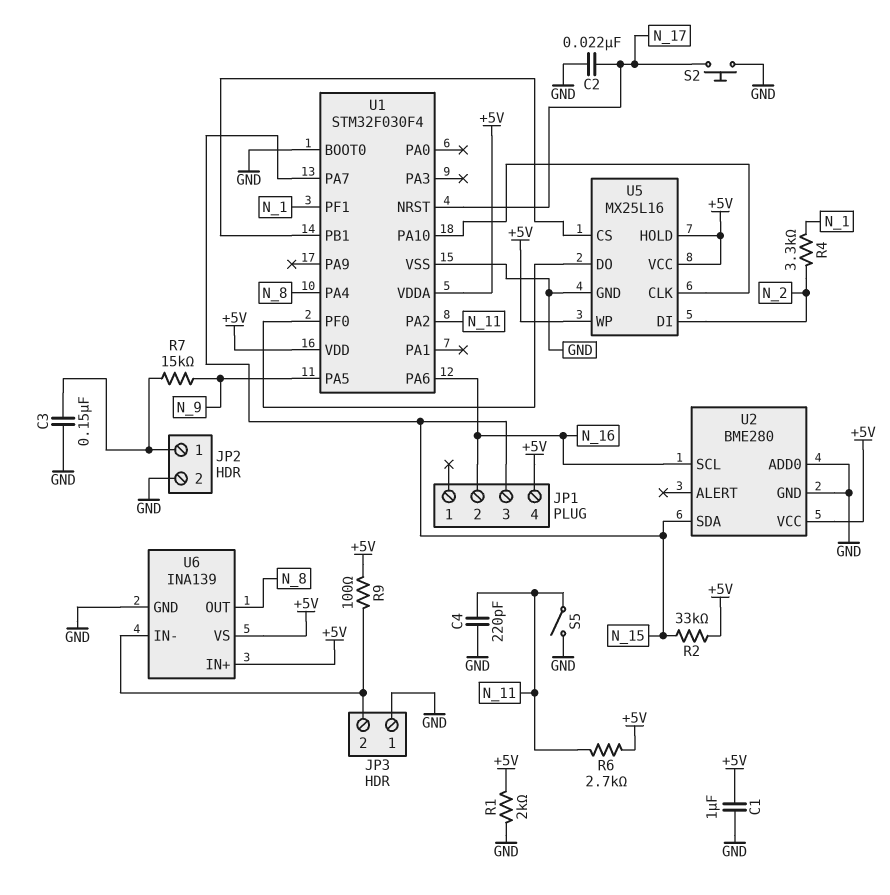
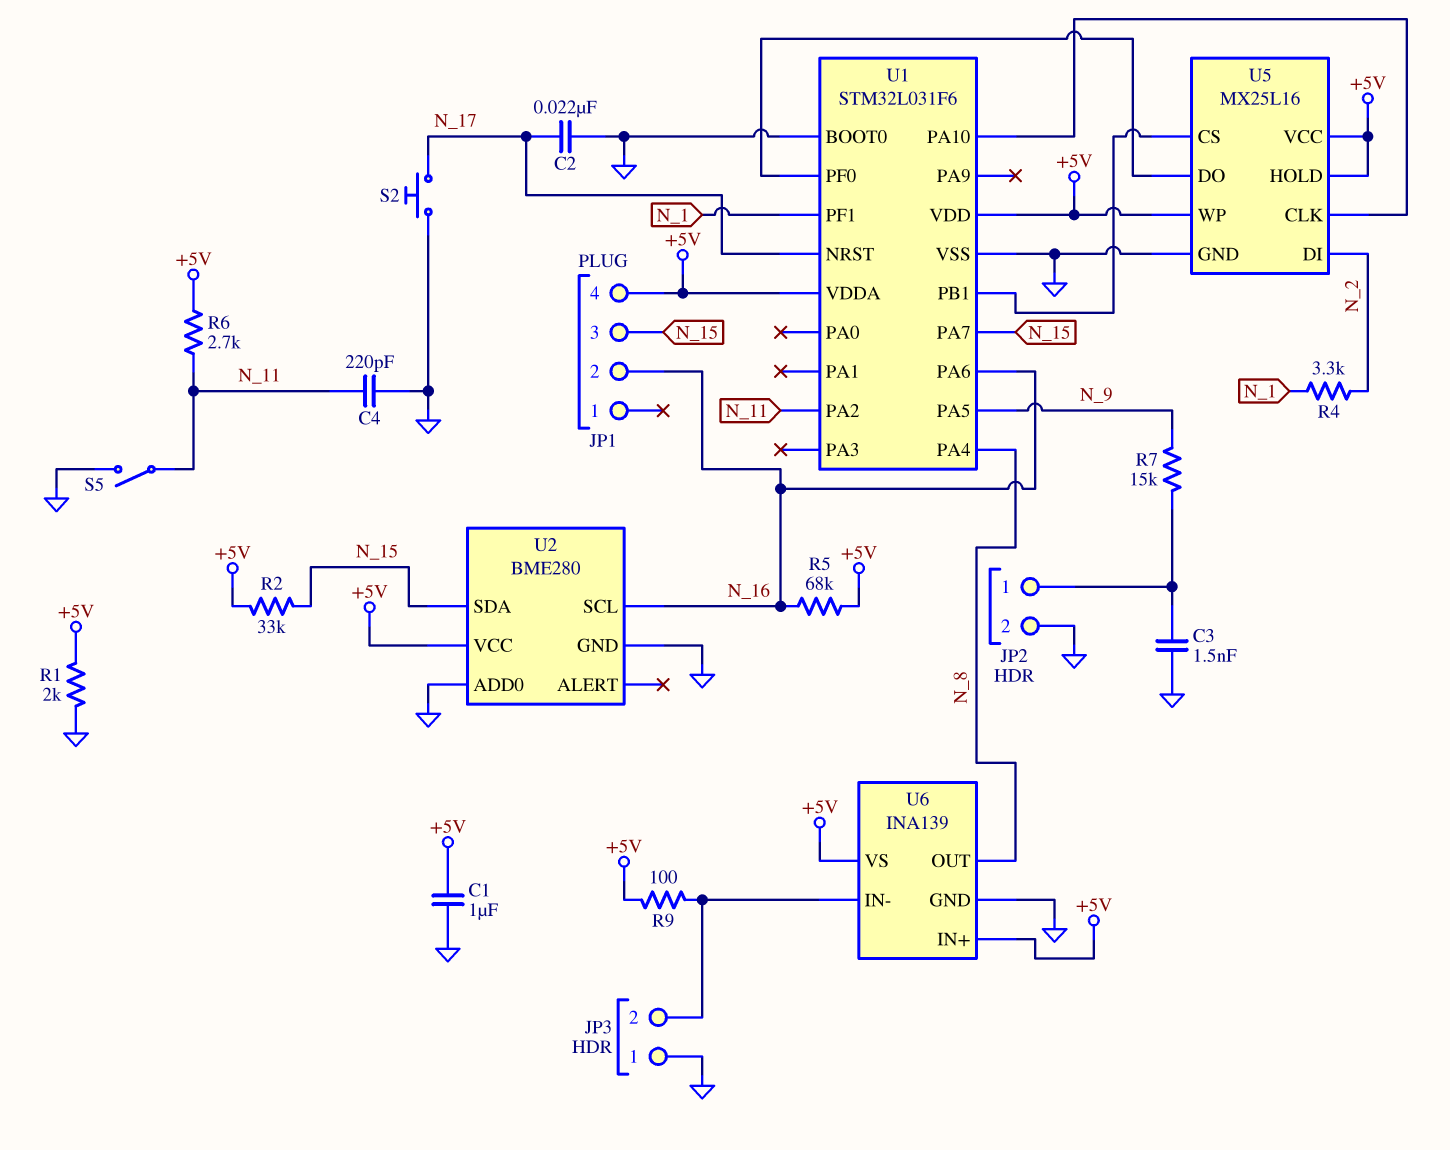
C3: 150nF (GND, JP2/1) -> 1.5nF (GND, JP2/1)
R5: none -> 68k (+5V, N_16)
U1: STM32F030F4 -> STM32L031F6

